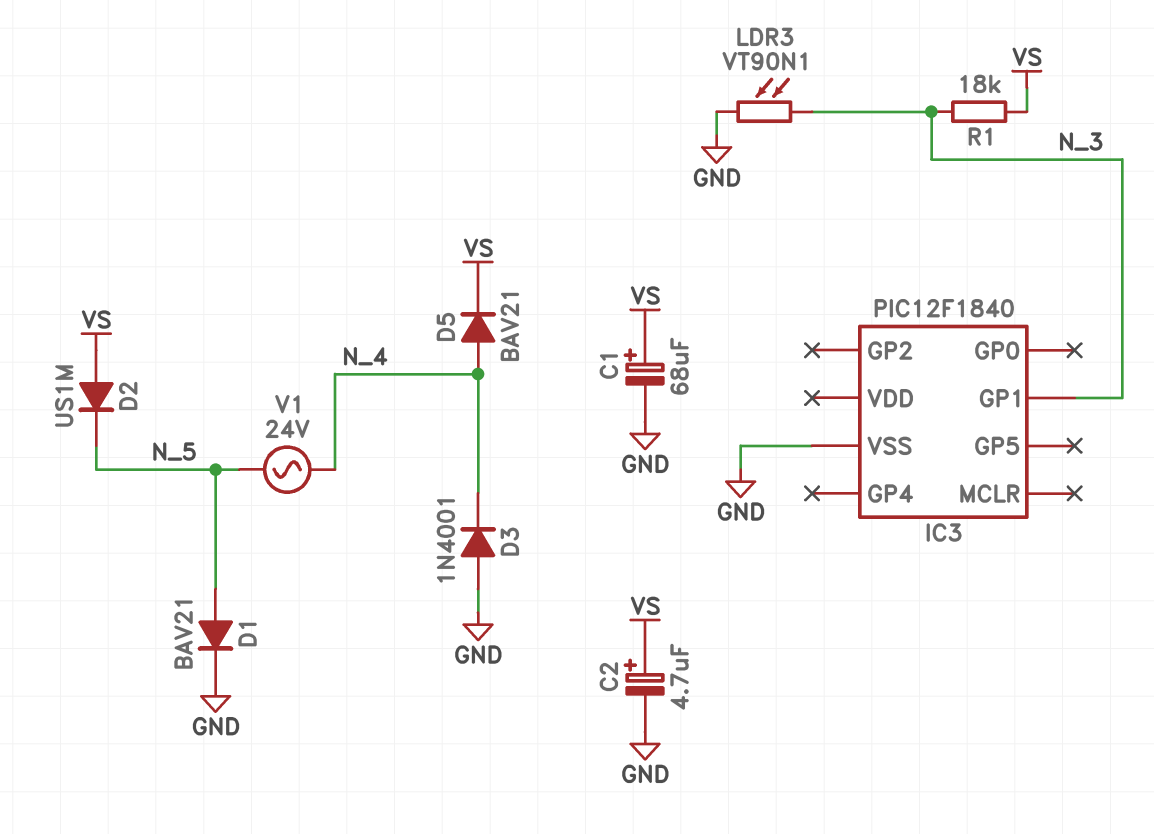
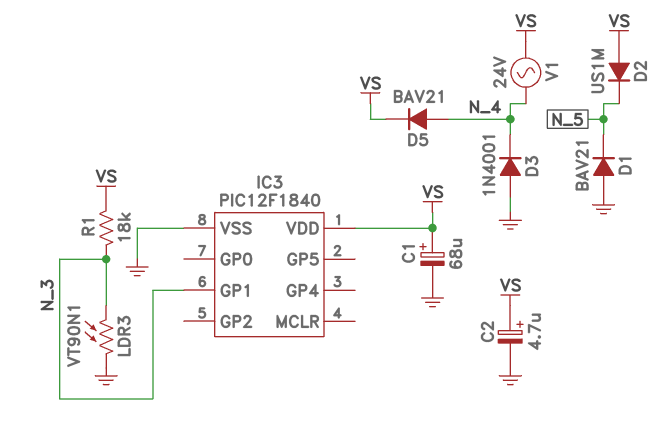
D1: diode BAV21 (A N_5, K GND) -> diode BAV21 (A GND, K N_5)
IC3 pin VDD: none -> VS
V1: AC 24V (N_4, N_5) -> AC 24V (N_4, VS)

